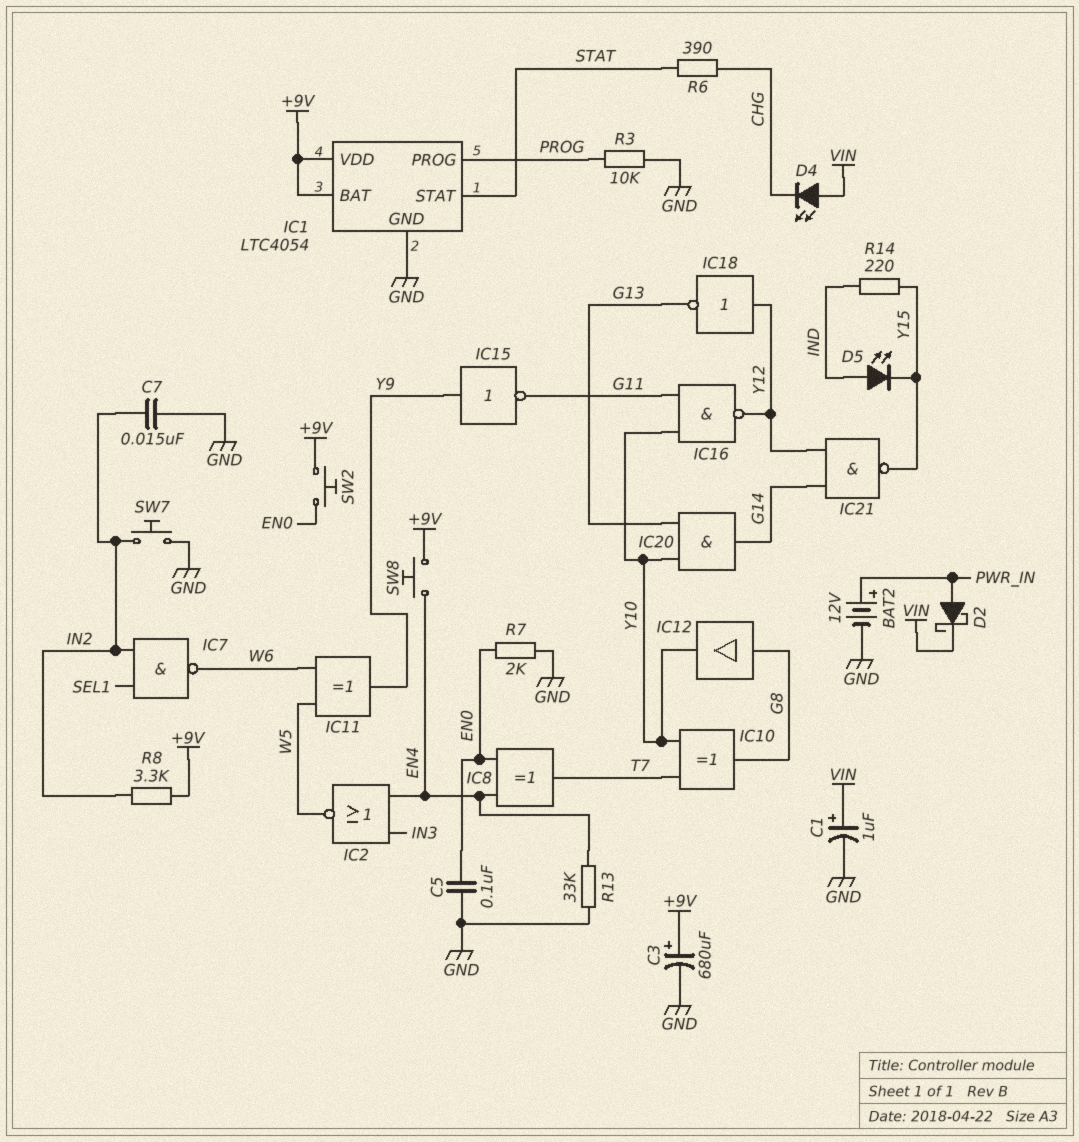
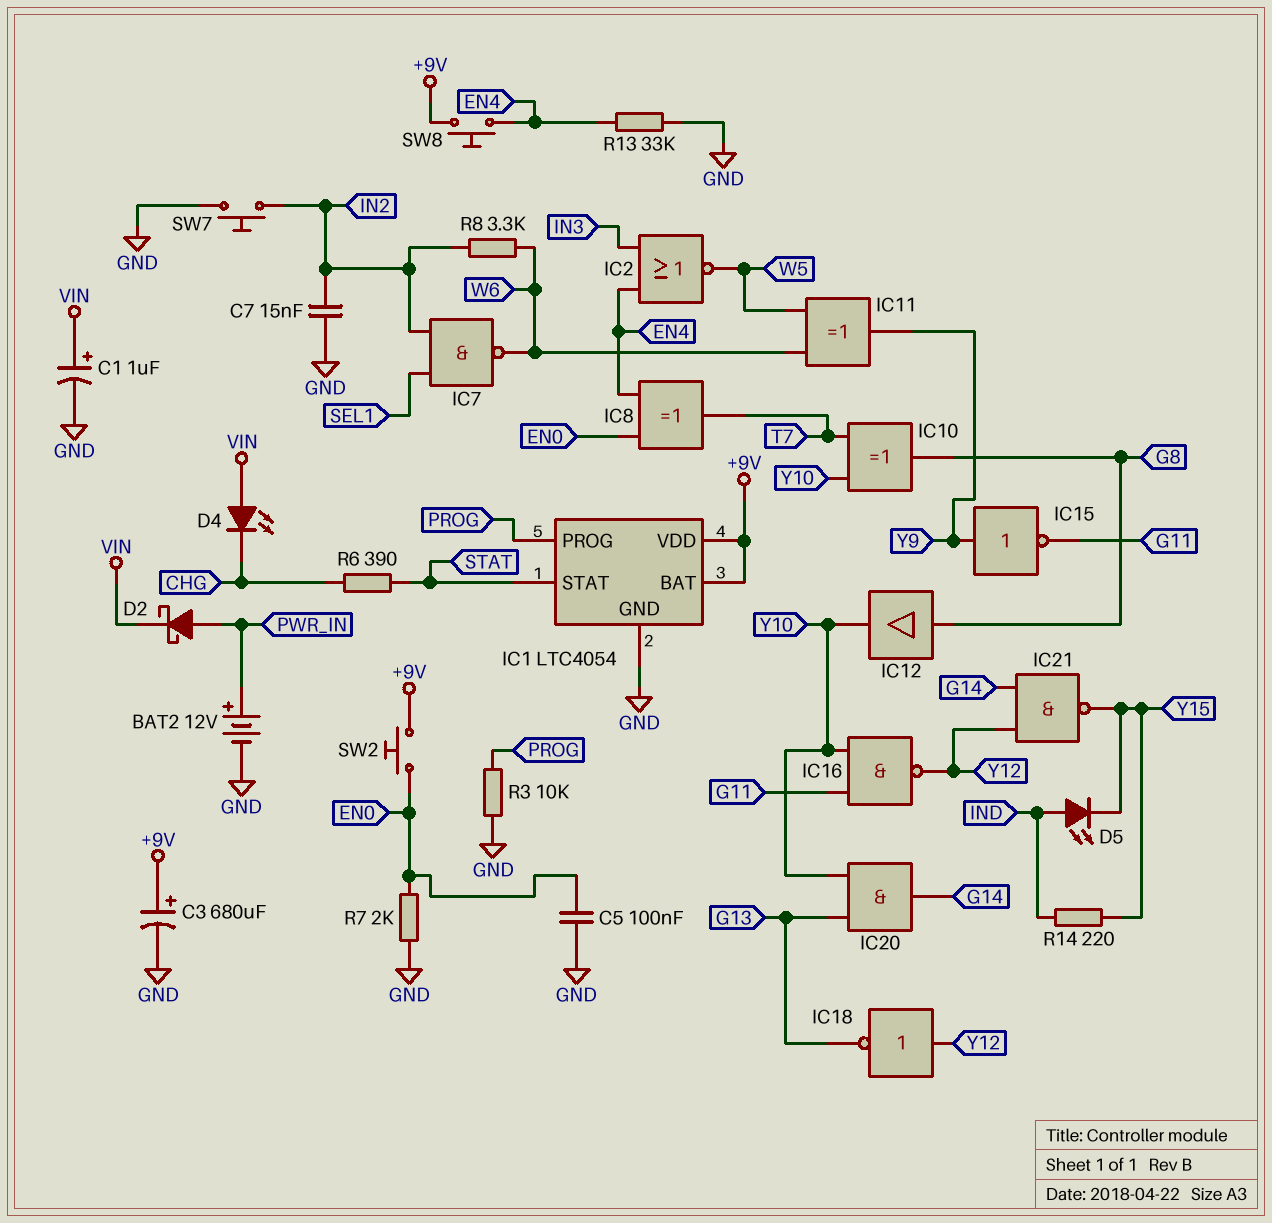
R8: 3.3k (+9V, IN2) -> 3.3k (IN2, W6)

